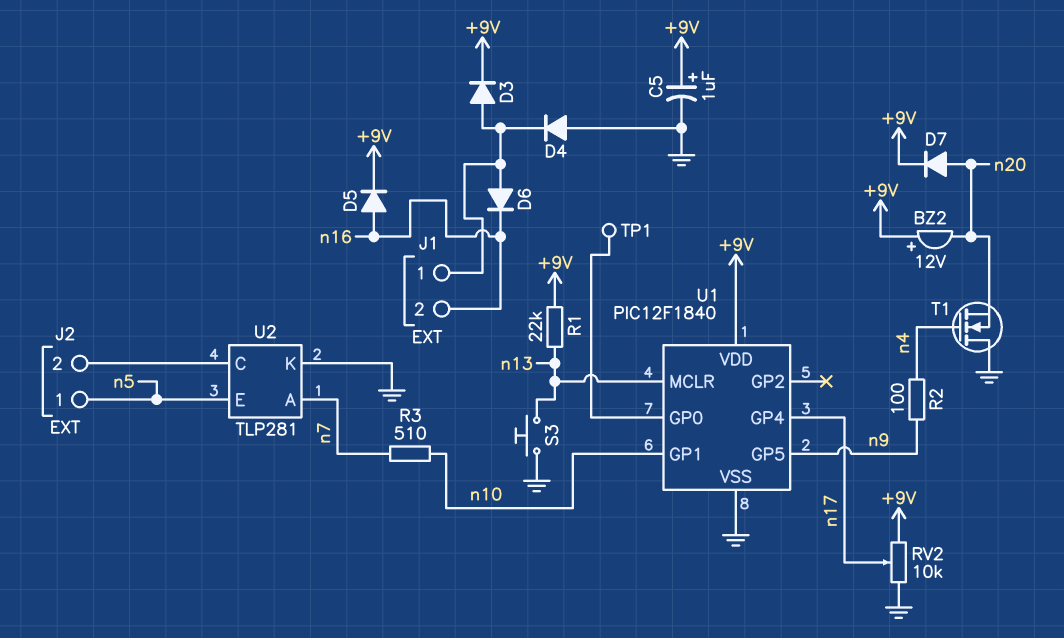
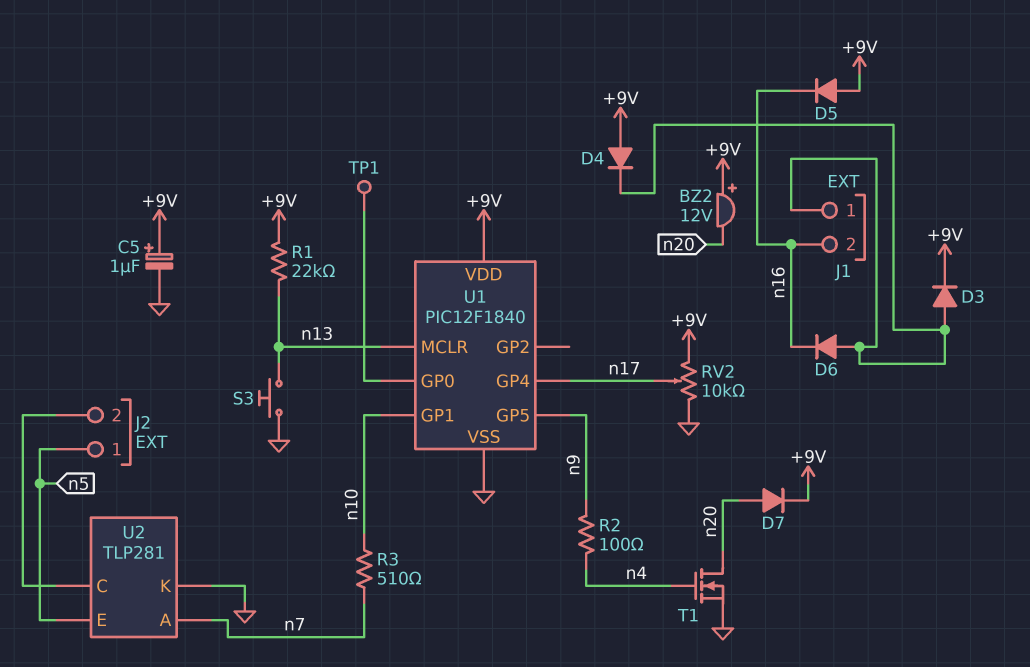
D4: diode (A GND, K J1/1) -> diode (A +9V, K J1/1)
D5: diode (A n16, K +9V) -> diode (A +9V, K n16)
T1: NMOS (G n4, D GND, S n20) -> NMOS (G n4, D n20, S GND)

